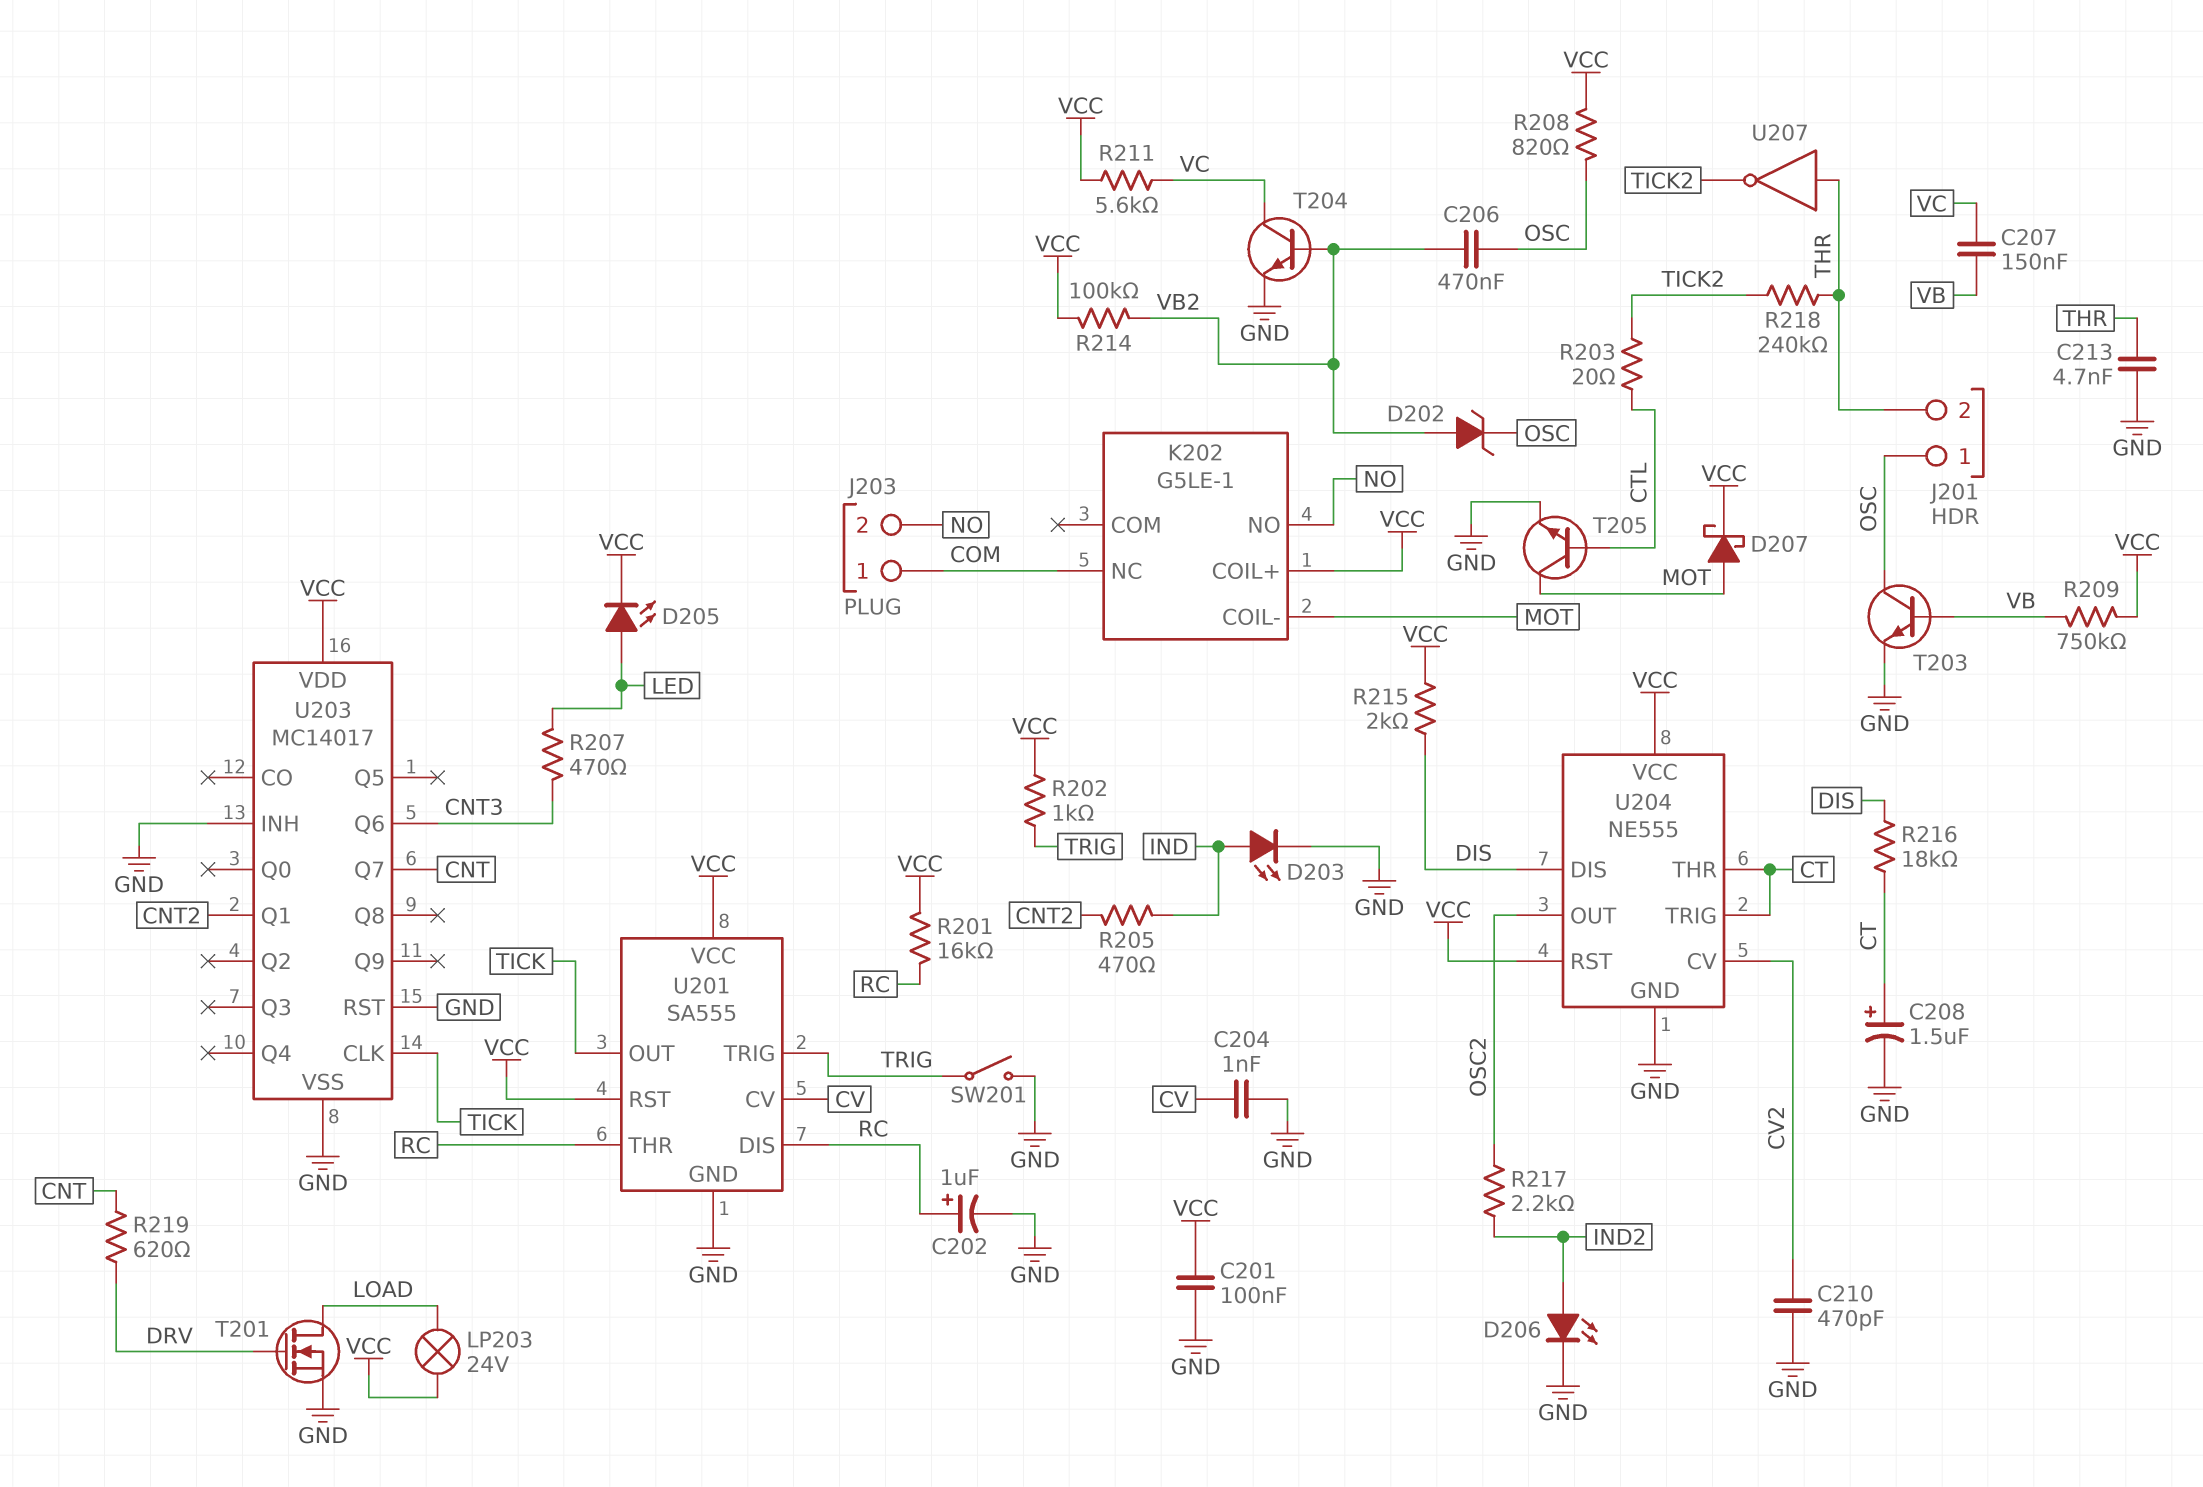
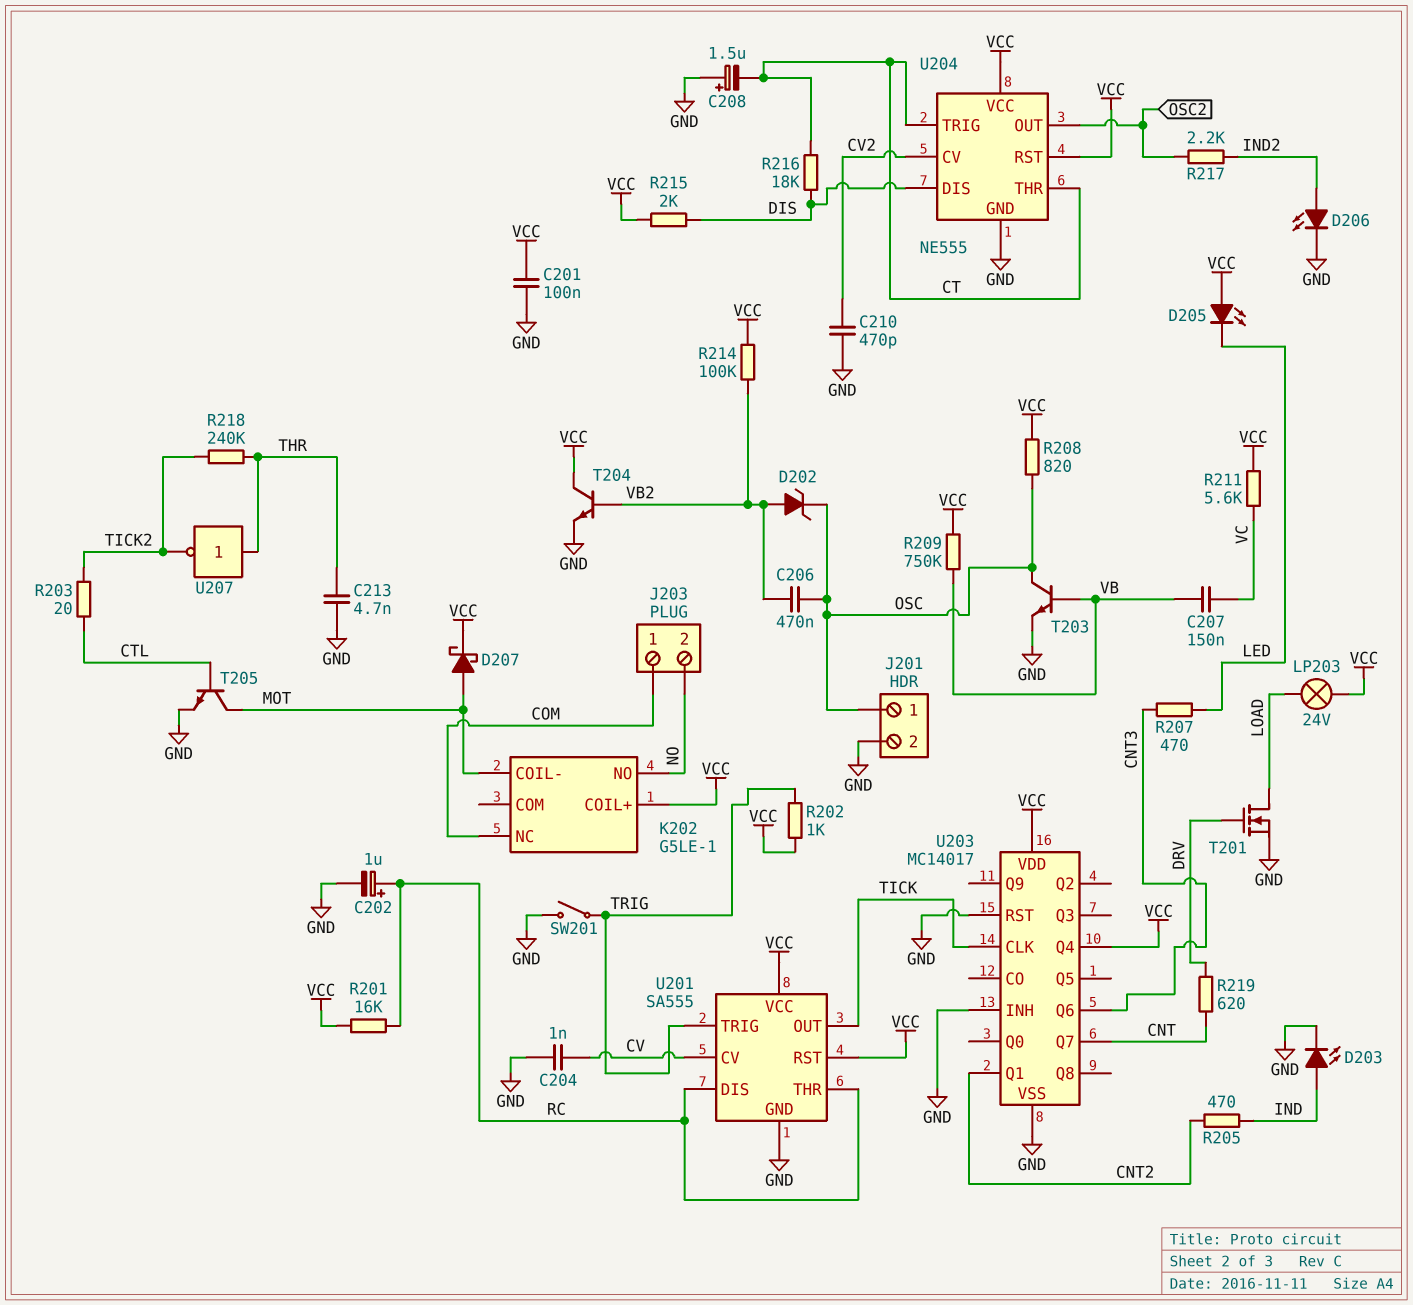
C208: 1.5uF (plus CT, minus GND) -> 1.5uF (plus GND, minus CT)
D205: LED (A LED, K VCC) -> LED (A VCC, K LED)
J201 pin 2: THR -> GND
T204: NPN (B VB2, C VC, E GND) -> NPN (B VB2, C VCC, E GND)
U203 pin Q4: none -> VCC

